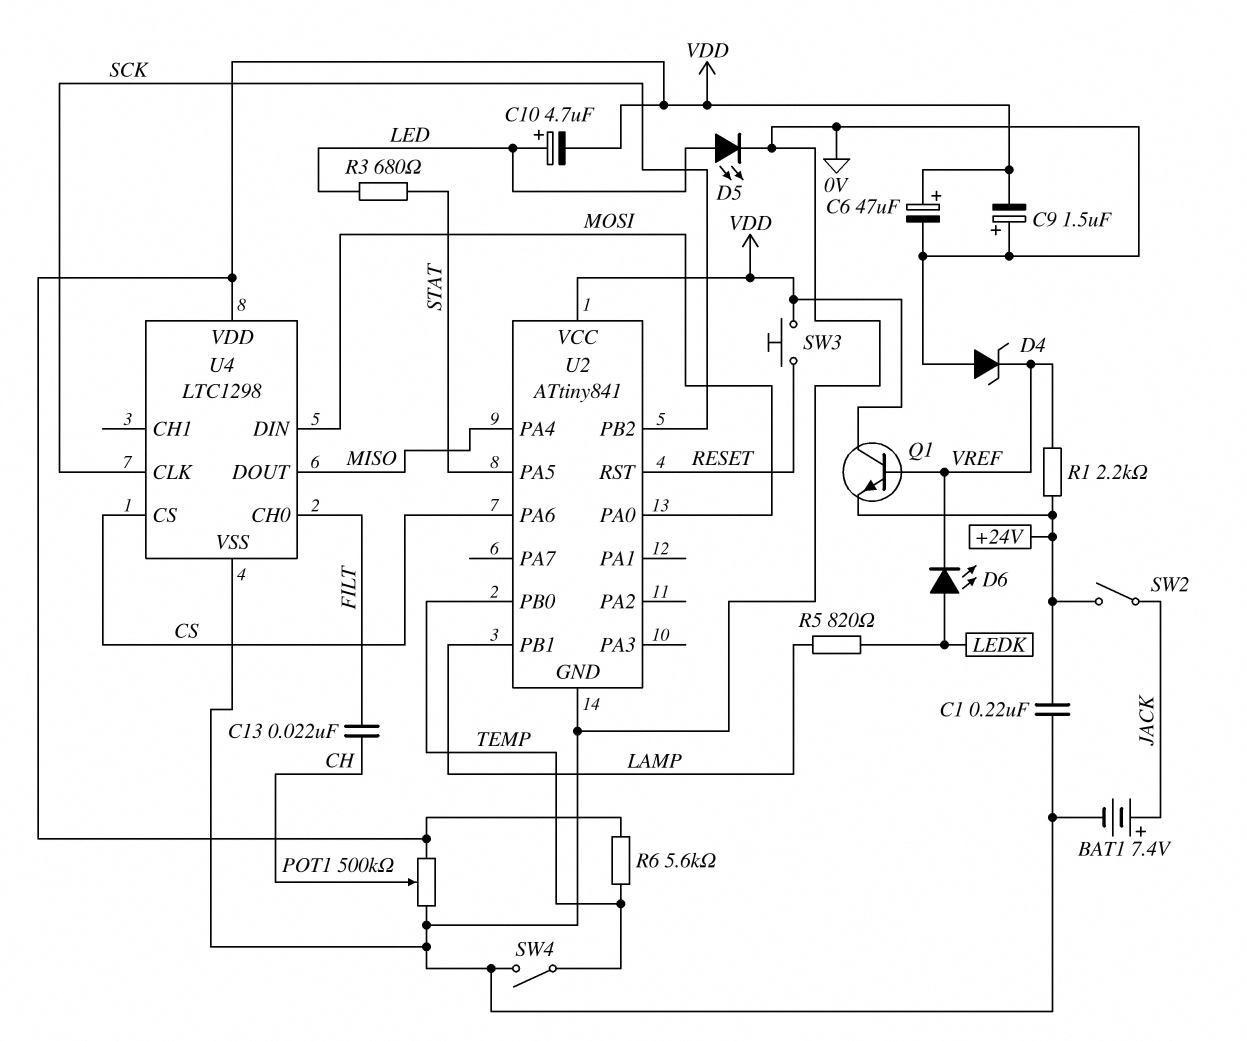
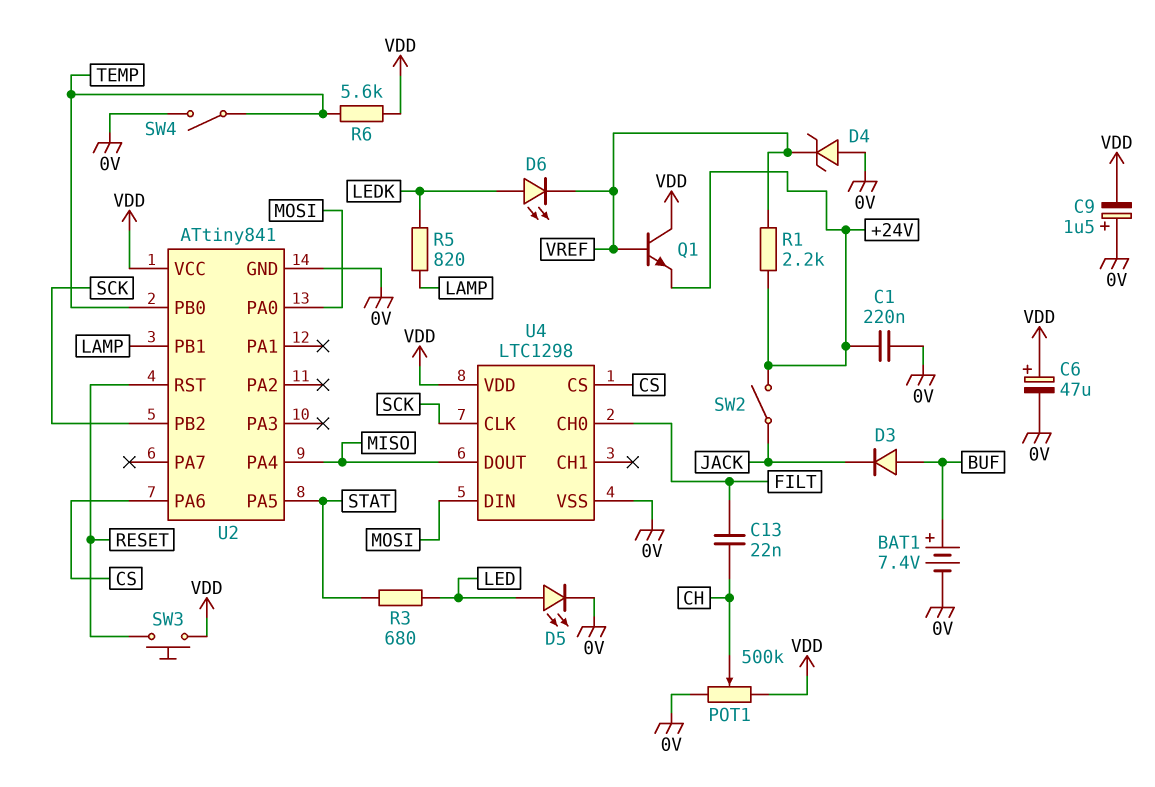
BAT1: 7.4V (plus JACK, minus 0V) -> 7.4V (plus BUF, minus 0V)
C10: 4.7uF (plus LED, minus VDD) -> none
D3: none -> diode (A BUF, K JACK)

